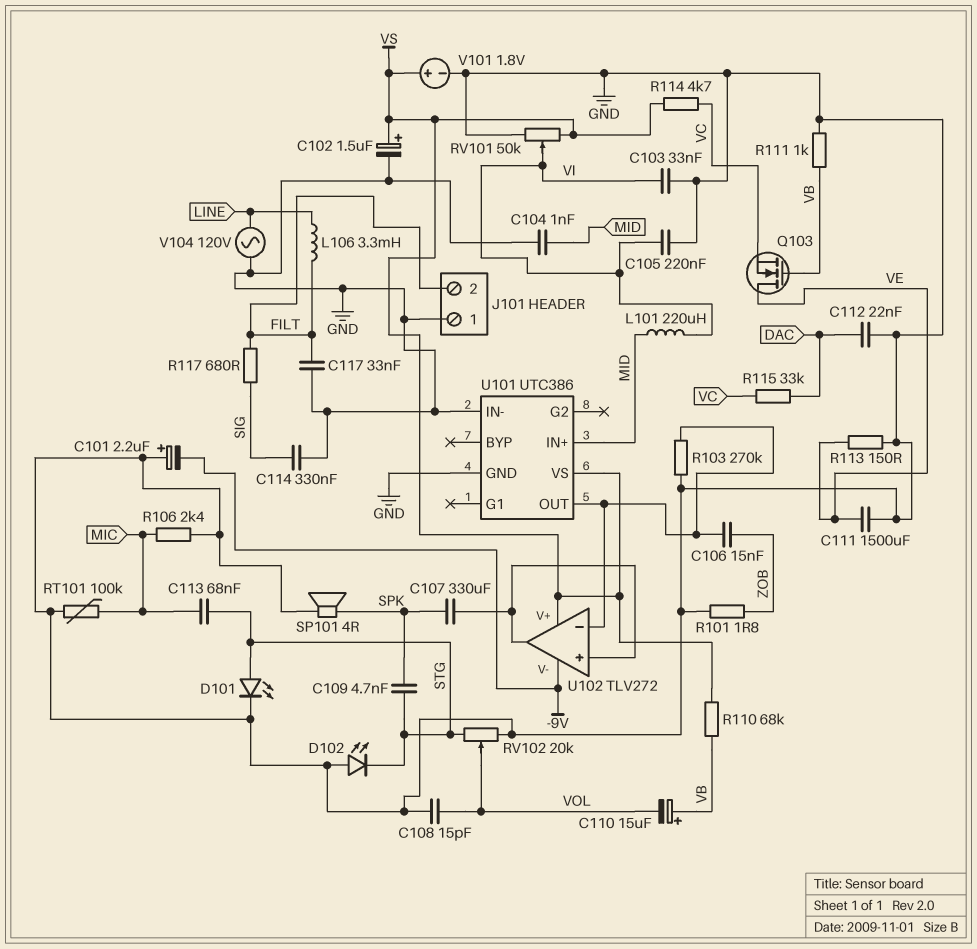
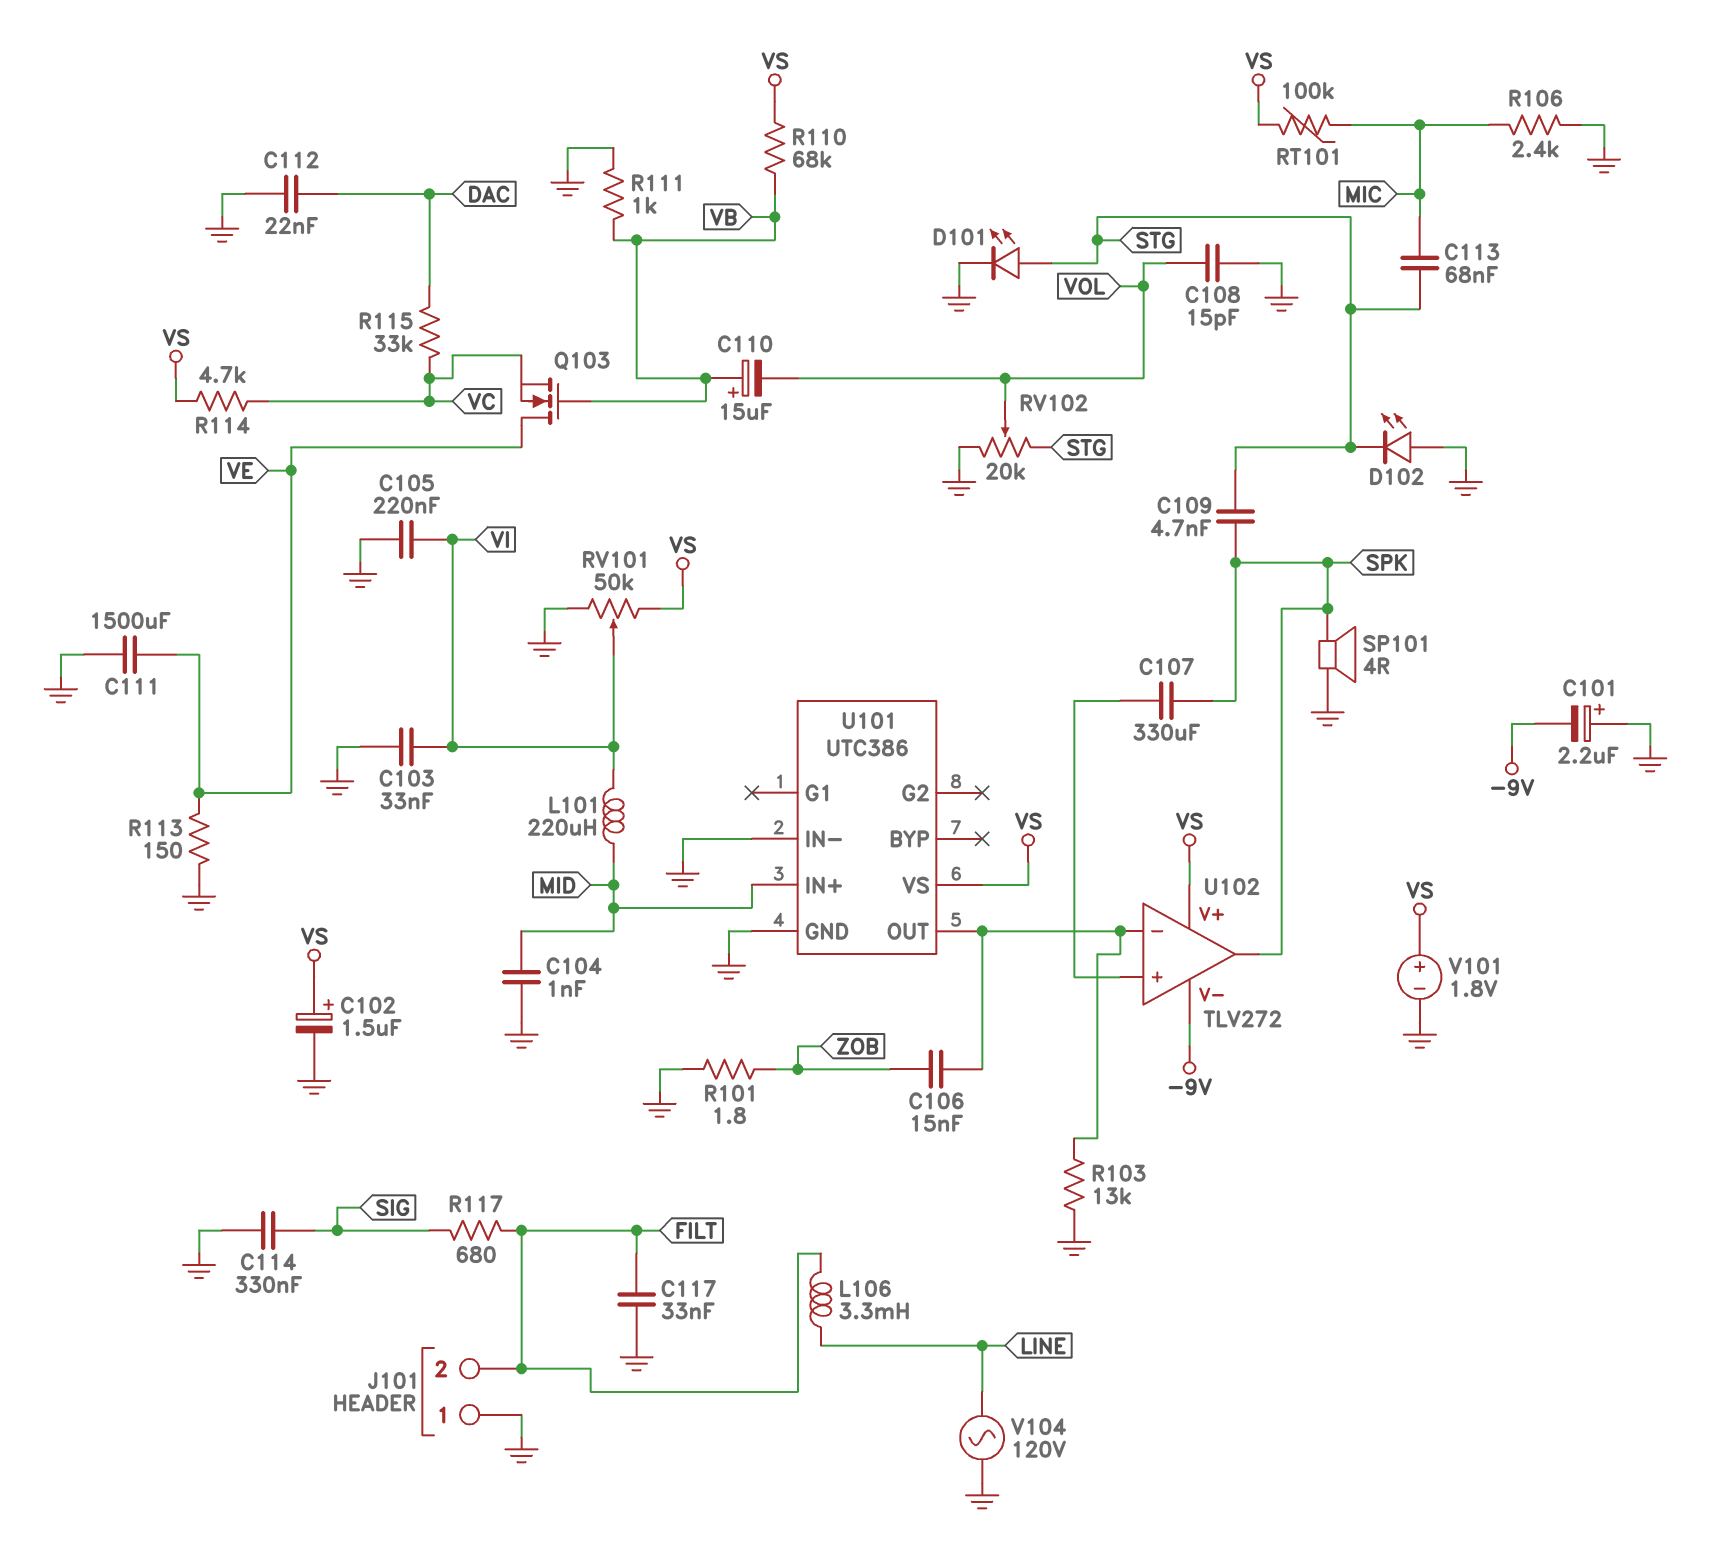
R103: 270k (GND, U101/OUT) -> 13k (GND, U101/OUT)
RT101: 100k (GND, MIC) -> 100k (MIC, VS)
U102 pin out: U102/in+ -> SPK

